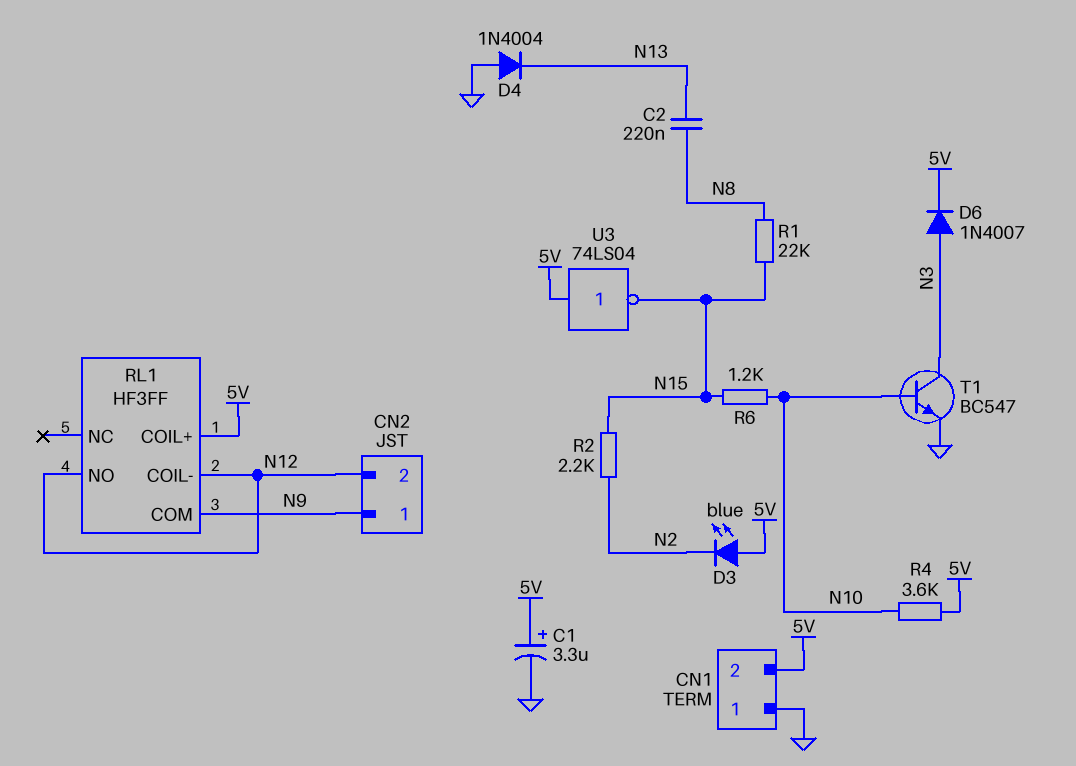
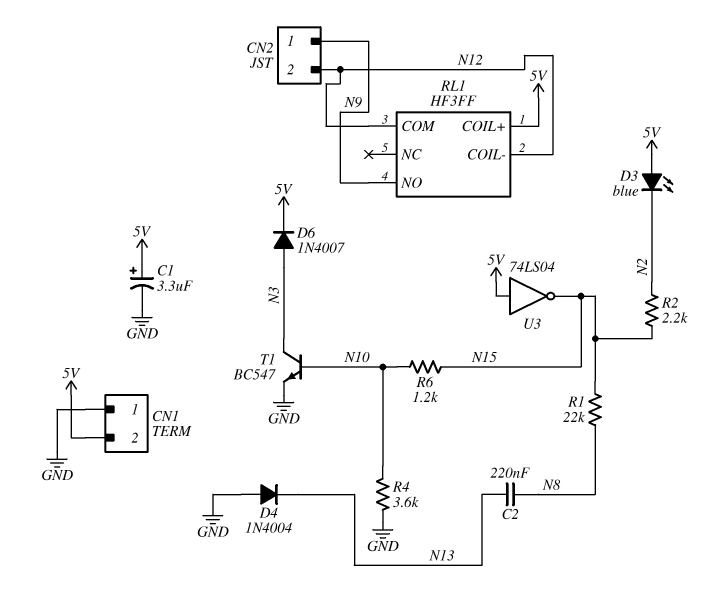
R4: 3.6k (5V, N10) -> 3.6k (GND, N10)
RL1 pin COM: N9 -> N12
RL1 pin NO: N12 -> N9

